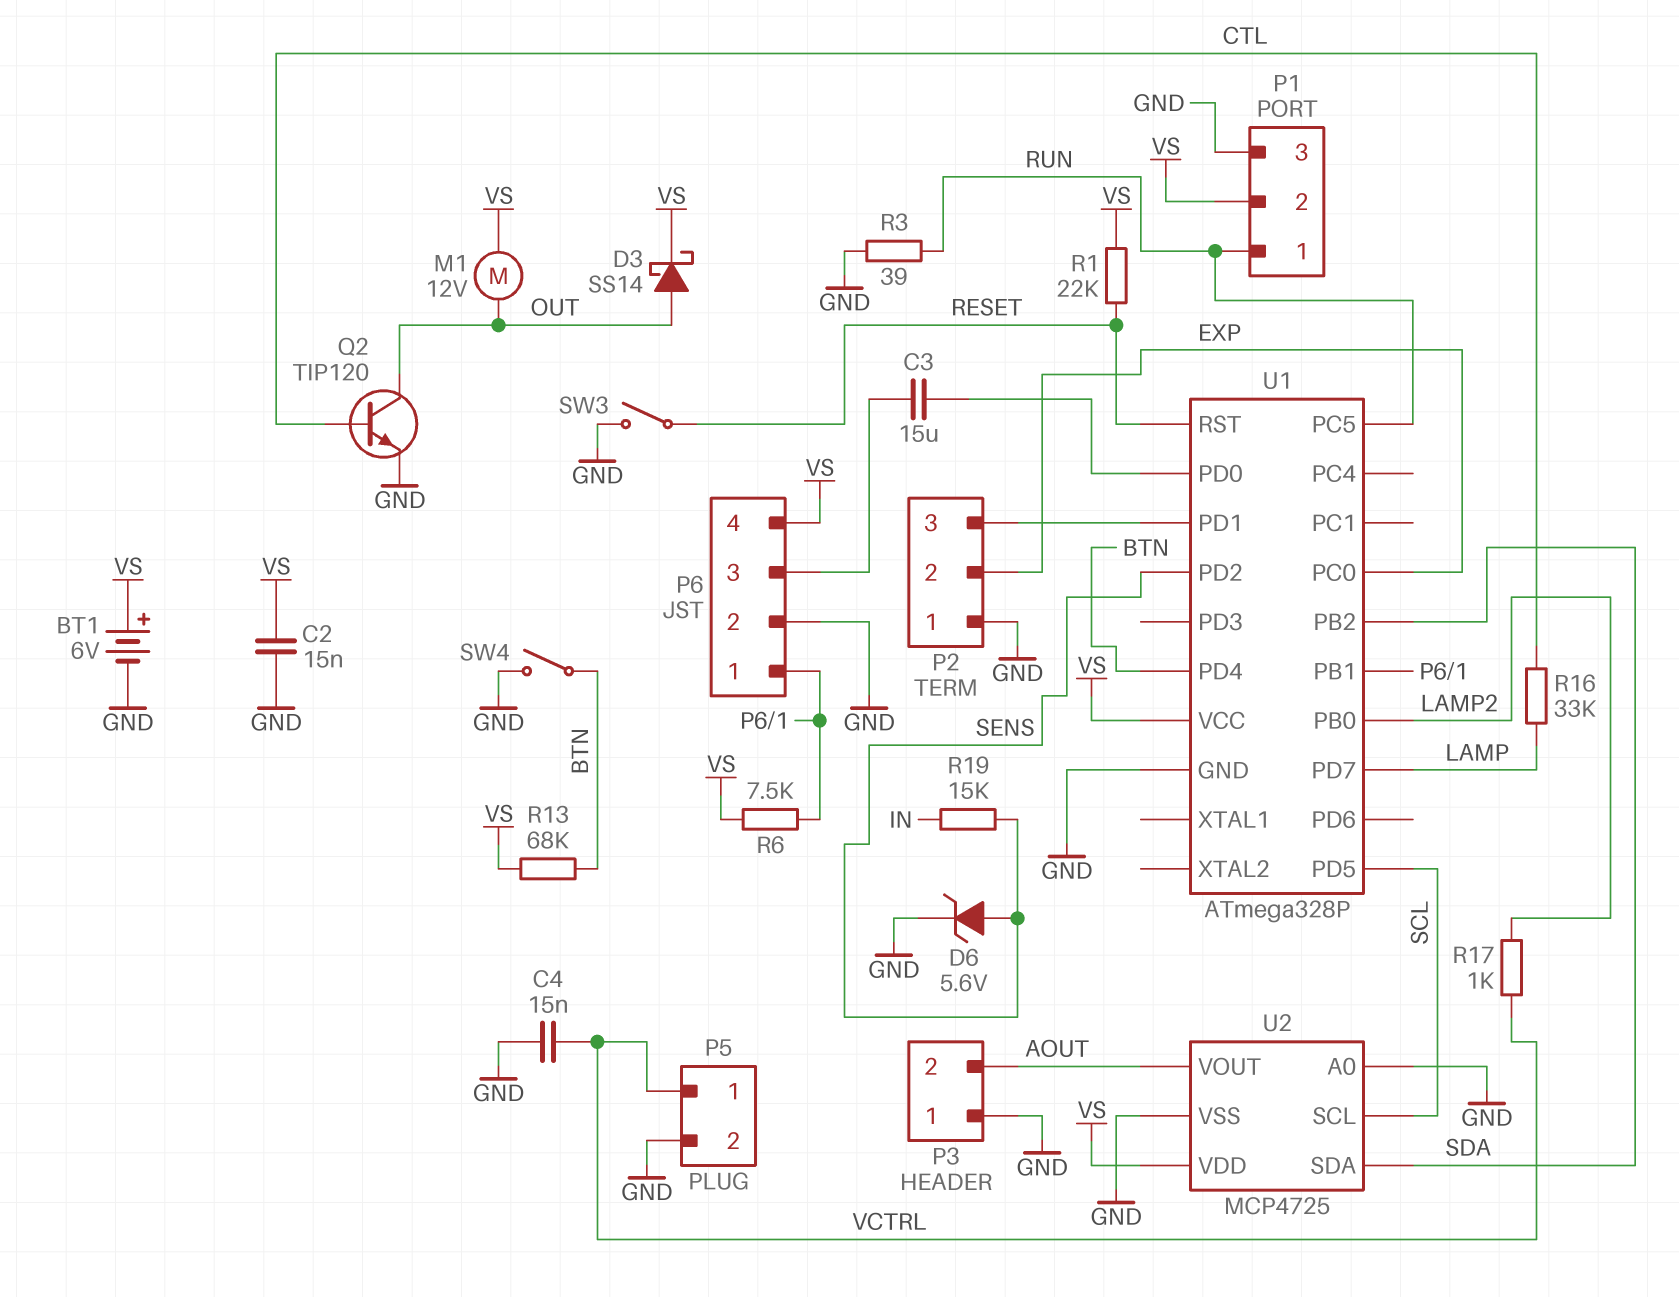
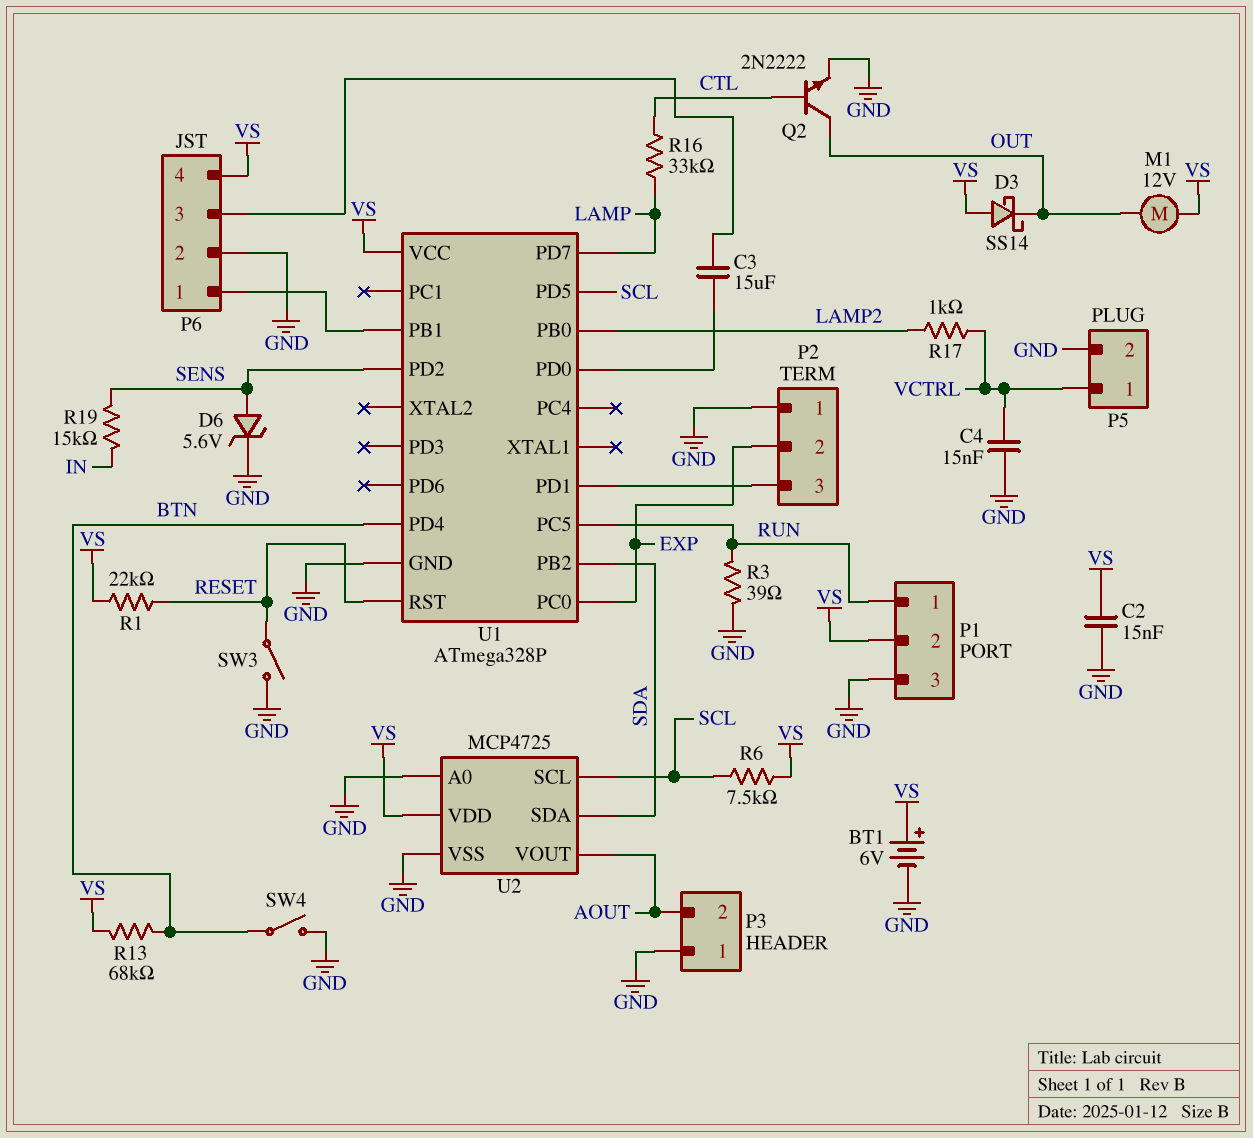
D3: schottky SS14 (A OUT, K VS) -> schottky SS14 (A VS, K OUT)
Q2: NPN TIP120 (B CTL, C OUT, E GND) -> NPN 2N2222 (B CTL, C OUT, E GND)
R6: 7.5k (P6/1, VS) -> 7.5k (SCL, VS)

